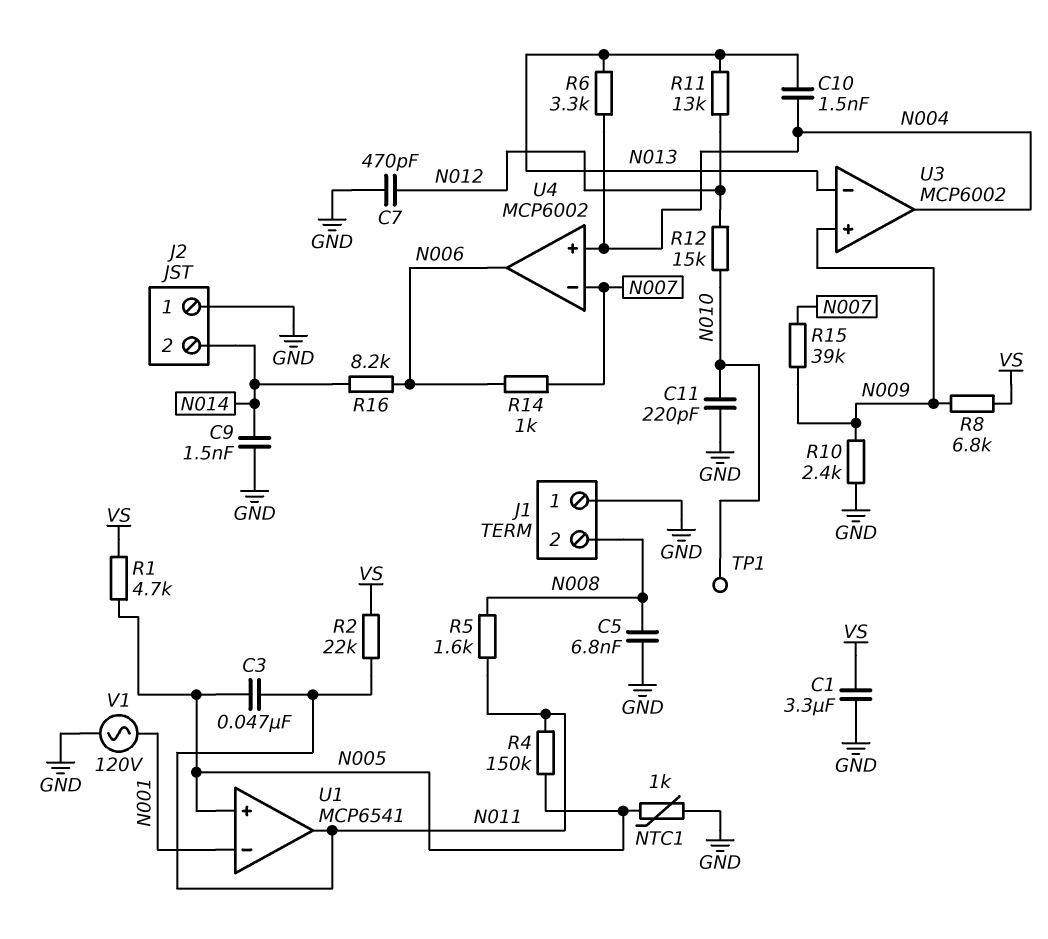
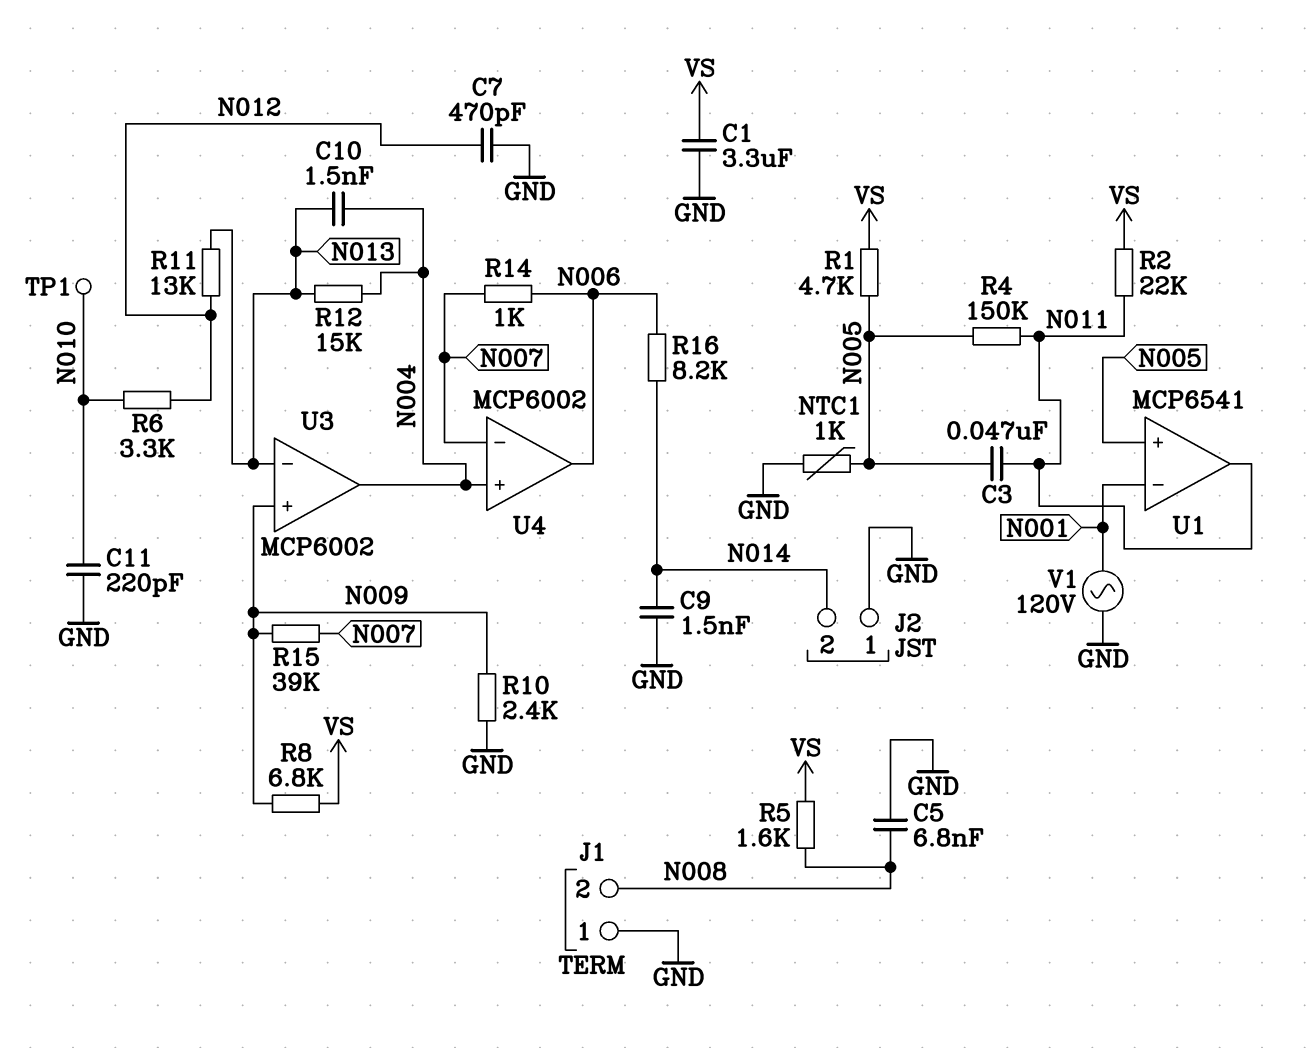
R5: 1.6k (N008, N011) -> 1.6k (N008, VS)
R6: 3.3k (N004, N013) -> 3.3k (N010, N012)
R12: 15k (N010, N012) -> 15k (N004, N013)

